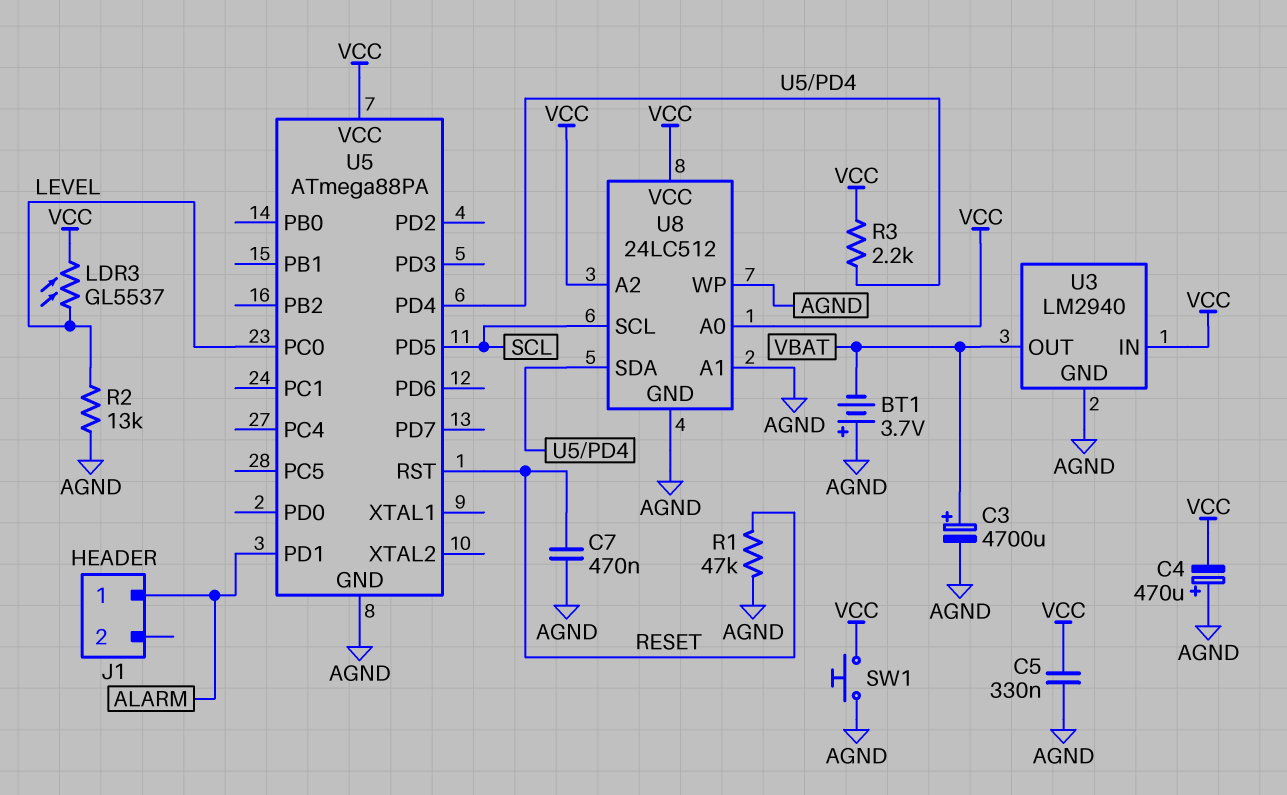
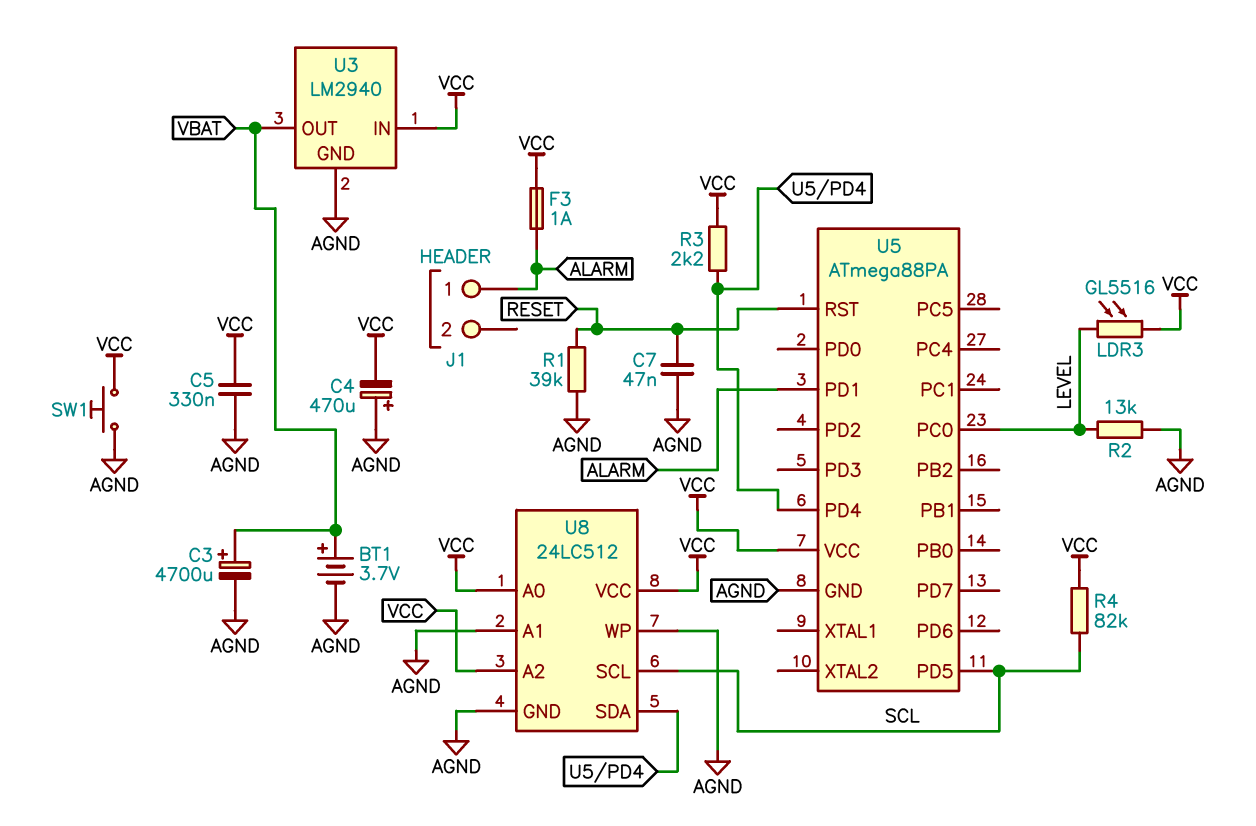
BT1: 3.7V (plus AGND, minus VBAT) -> 3.7V (plus VBAT, minus AGND)
C7: 470nF (AGND, RESET) -> 47nF (AGND, RESET)
F3: none -> 1A (ALARM, VCC)
LDR3: GL5537 (LEVEL, VCC) -> GL5516 (LEVEL, VCC)
R1: 47k (AGND, RESET) -> 39k (AGND, RESET)
R4: none -> 82k (SCL, VCC)

